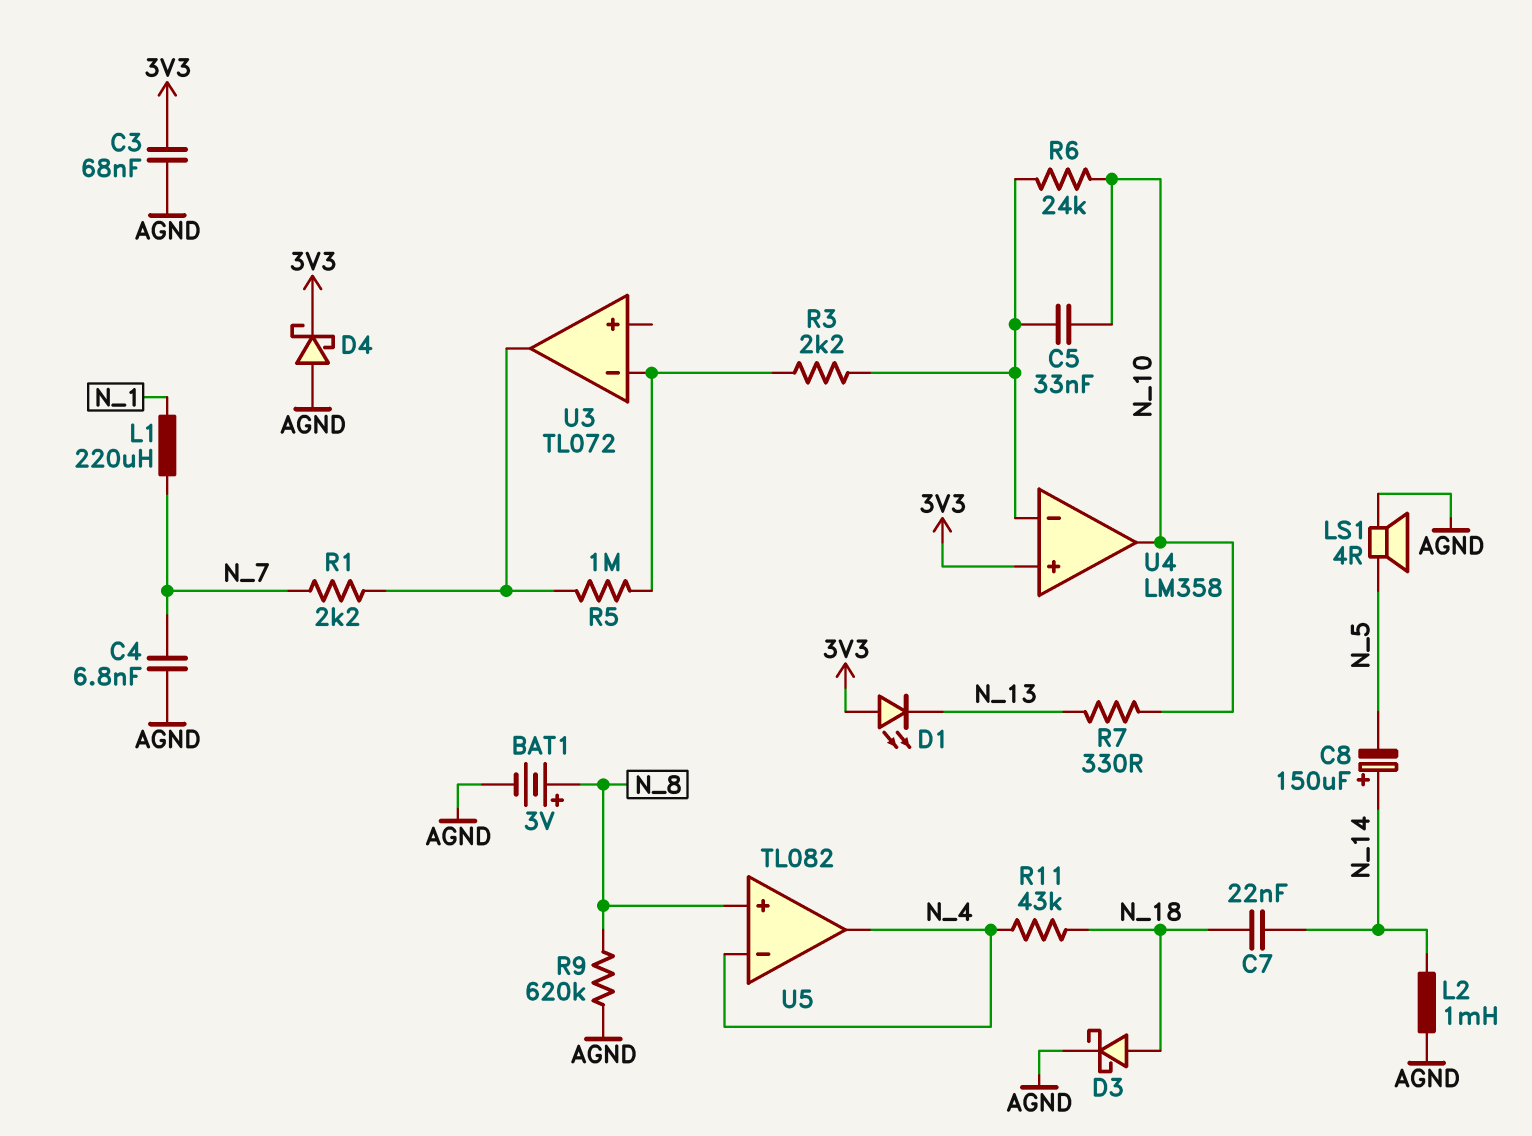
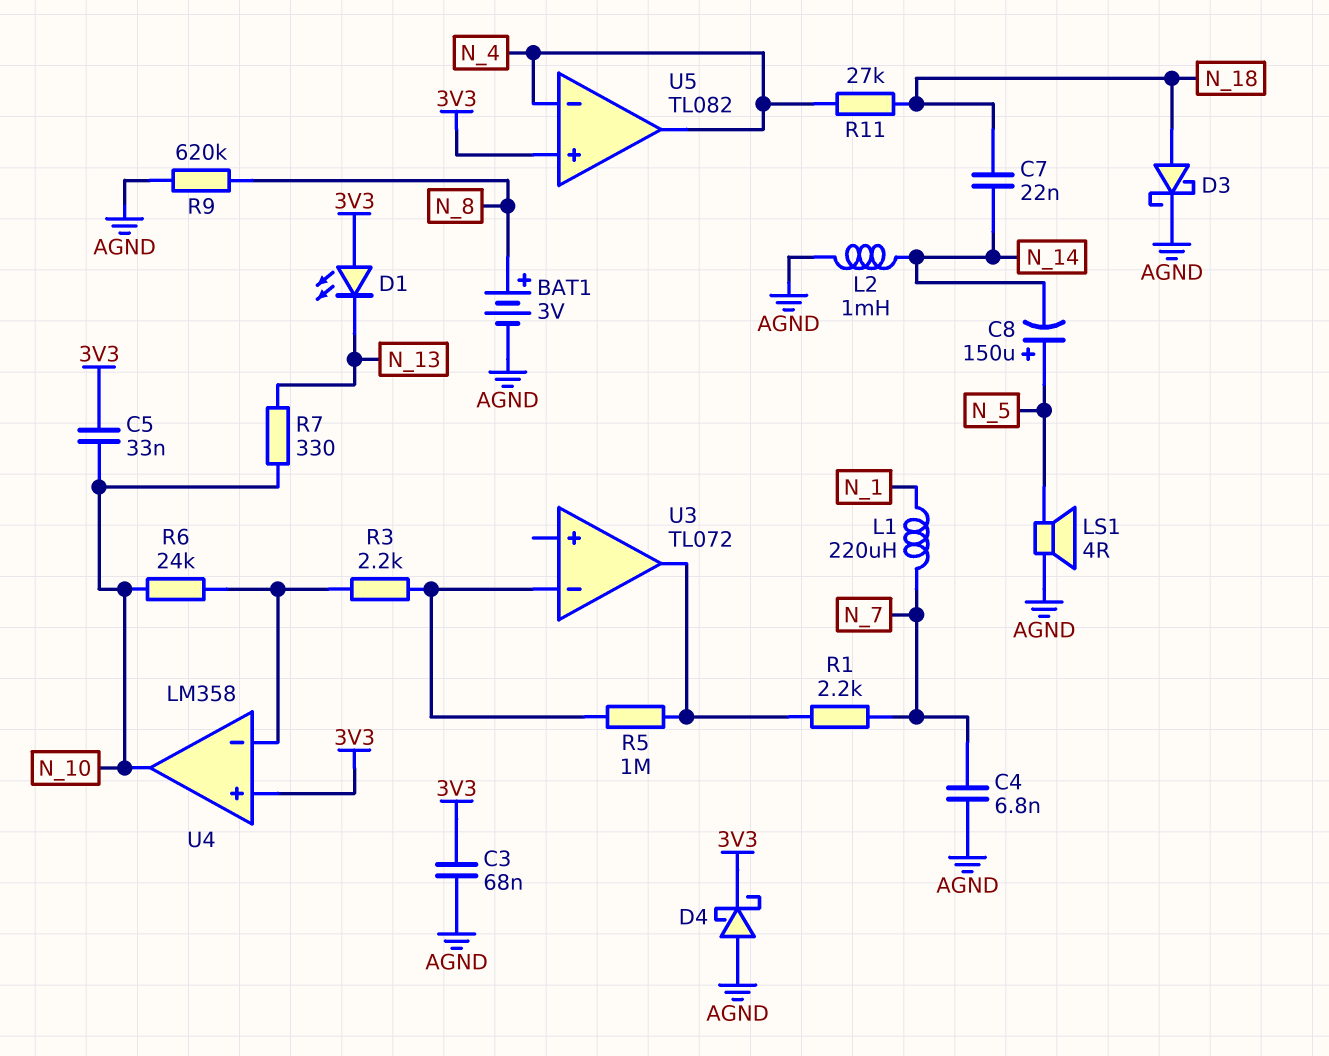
C5: 33nF (N_10, U4/in-) -> 33nF (3V3, N_10)
C8: 150uF (plus N_14, minus N_5) -> 150uF (plus N_5, minus N_14)
R11: 43k (N_4, N_18) -> 27k (N_4, N_18)
U5 pin in+: N_8 -> 3V3

